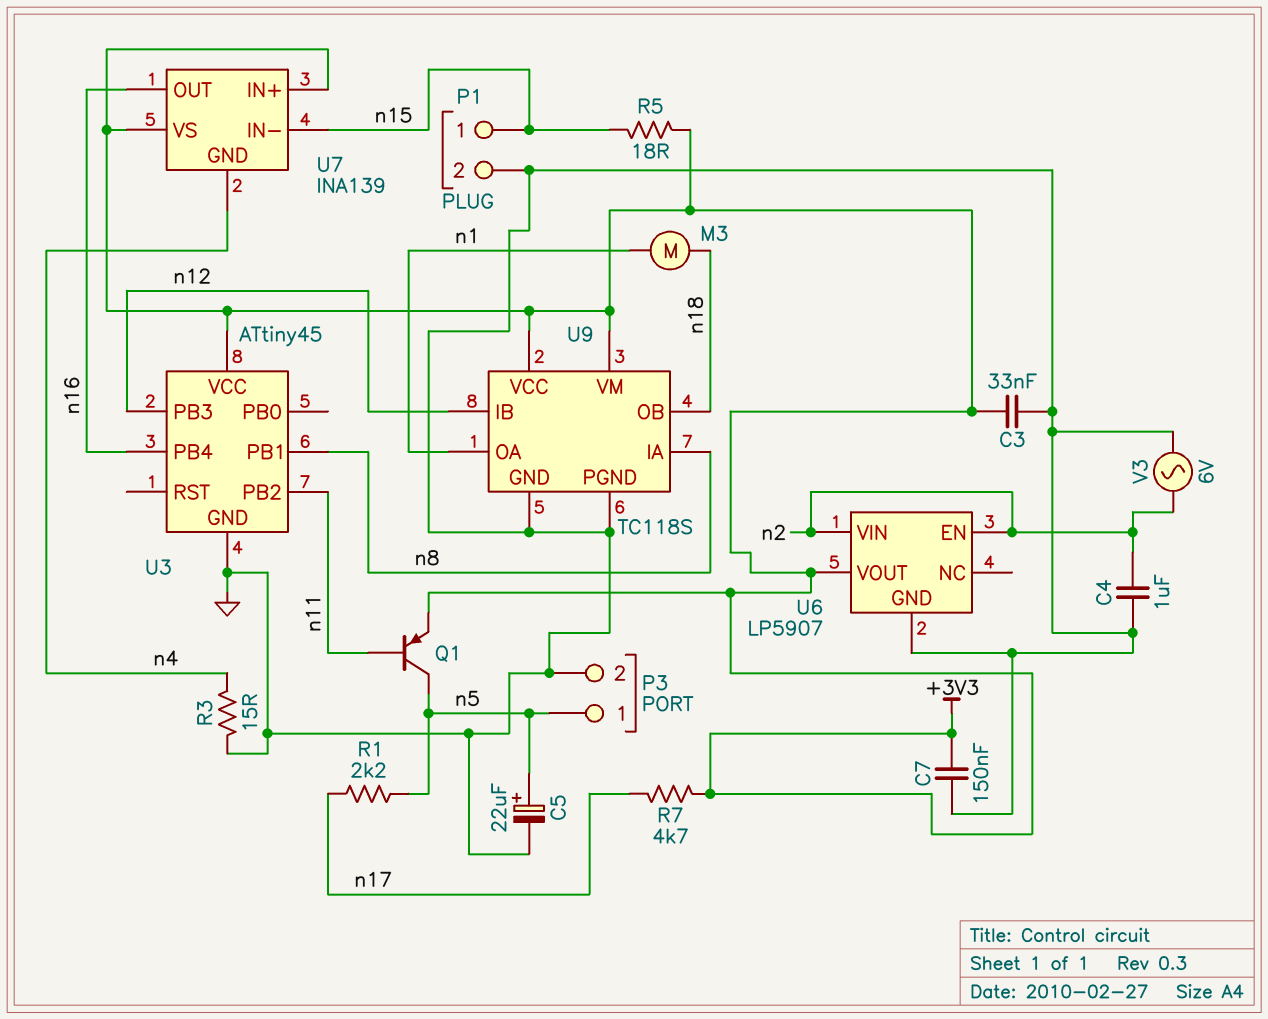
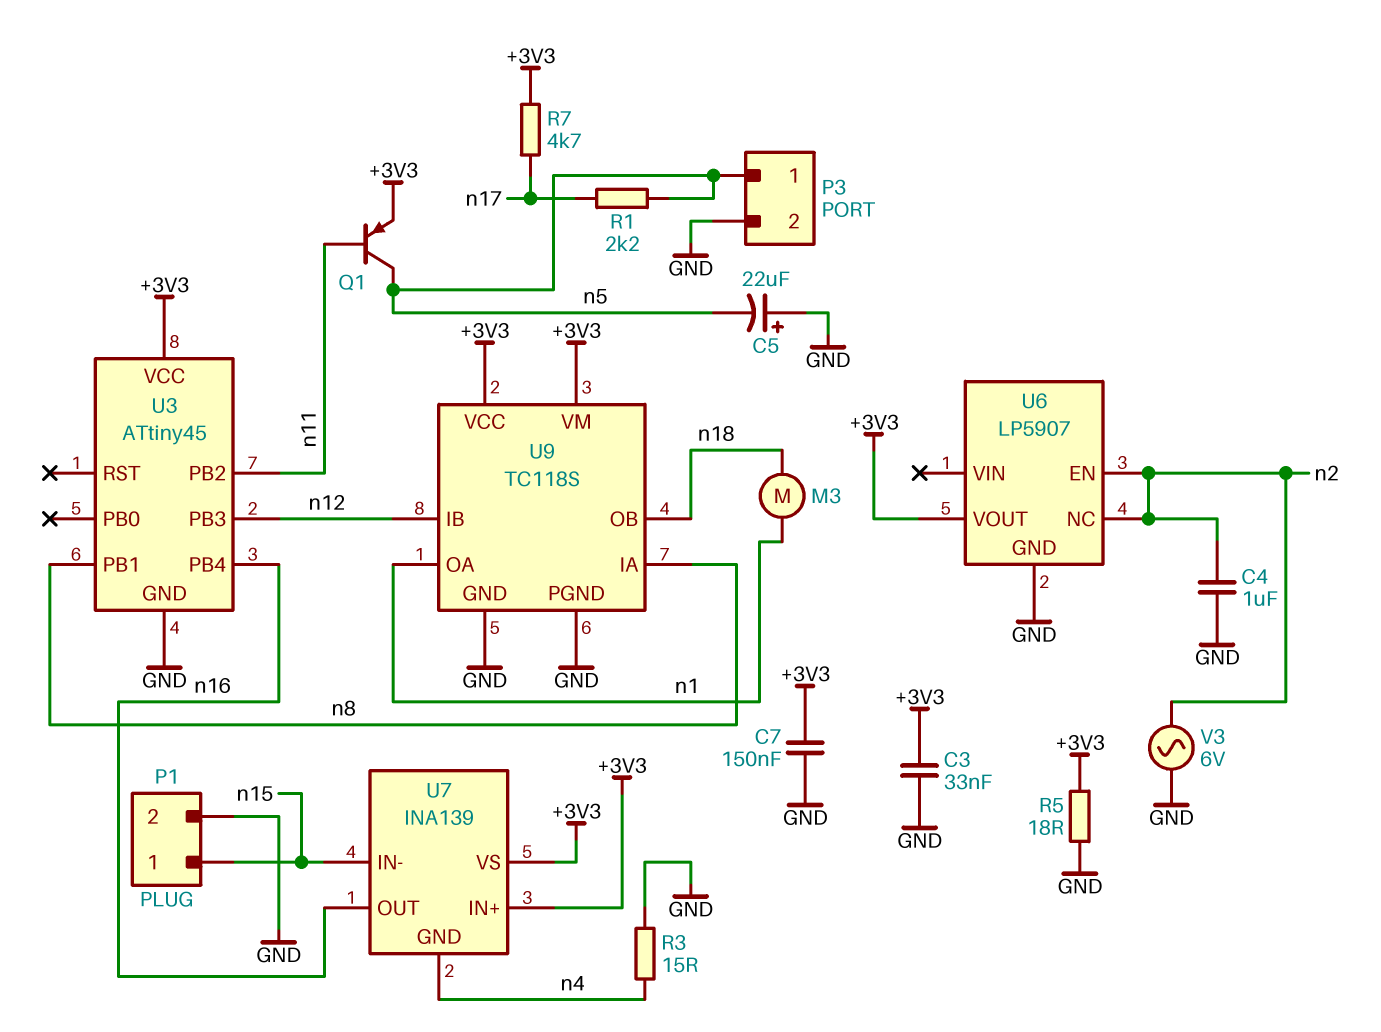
C5: 22uF (plus n5, minus GND) -> 22uF (plus GND, minus n5)
R5: 18 (+3V3, n15) -> 18 (+3V3, GND)
U6 pin NC: none -> n2
U6 pin VIN: n2 -> none

